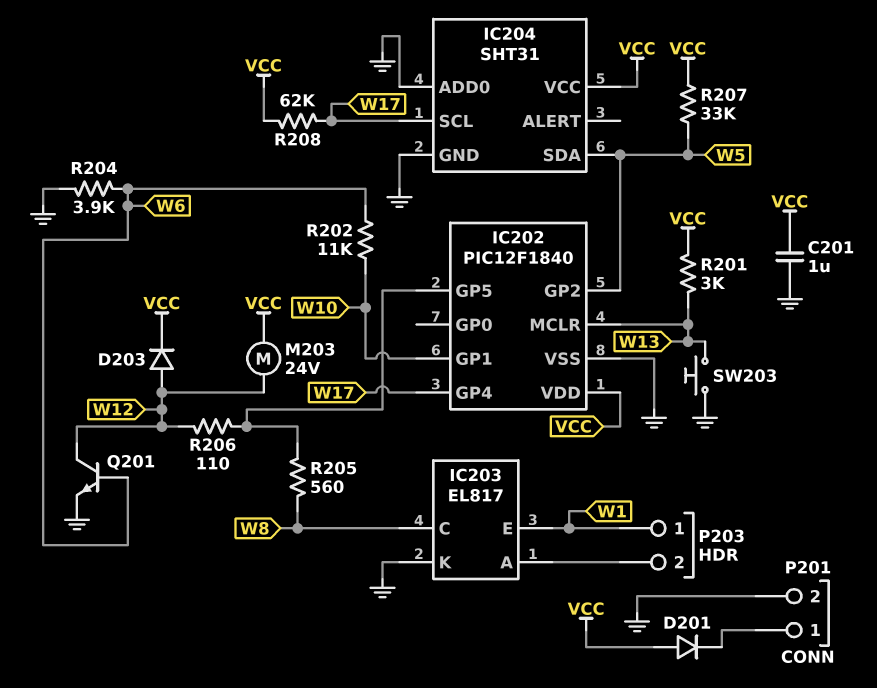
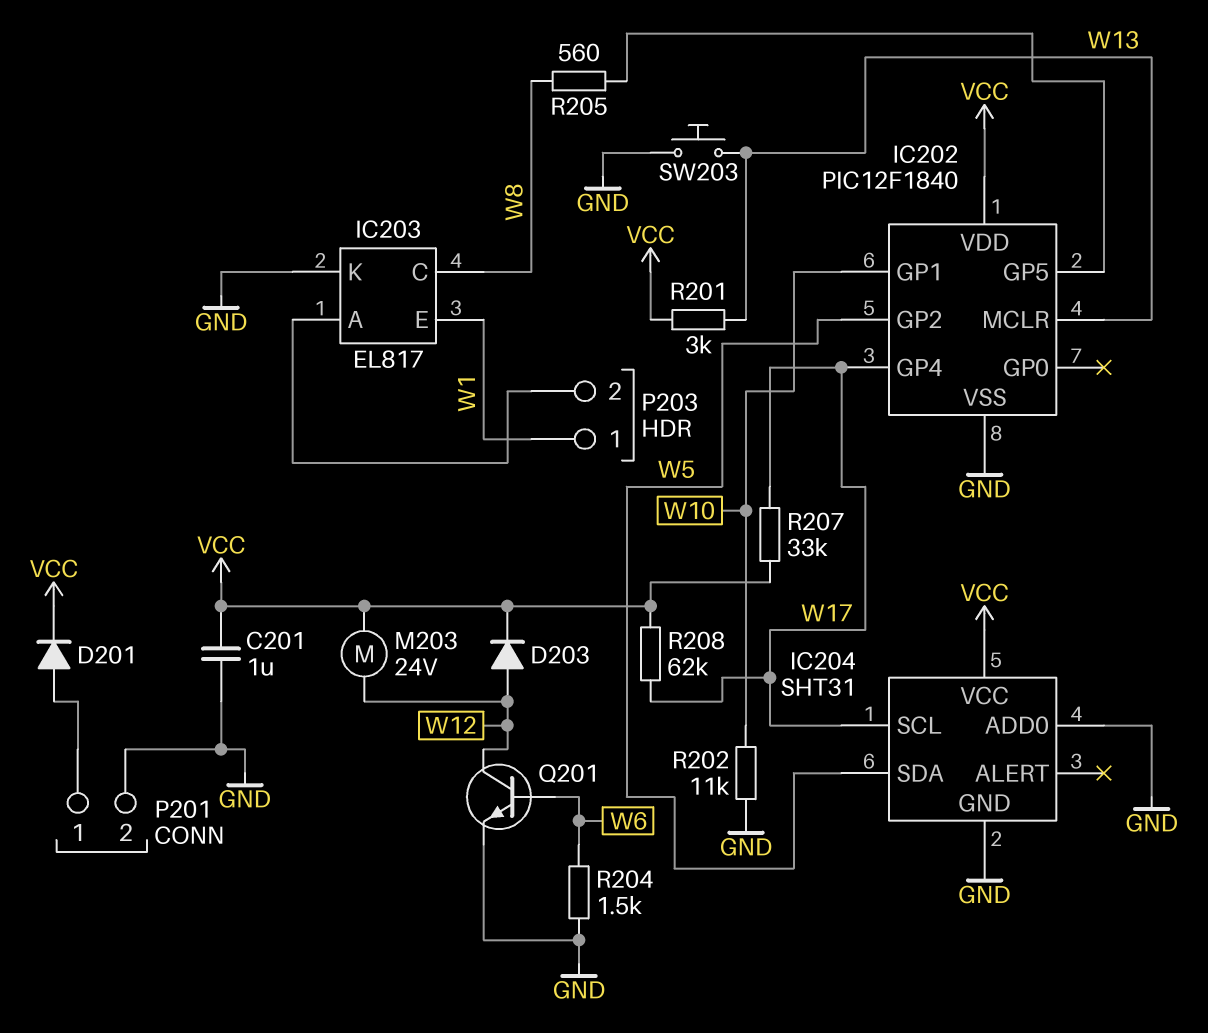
D201: diode (A VCC, K P201/1) -> diode (A P201/1, K VCC)
R202: 11k (W6, W10) -> 11k (GND, W10)
R204: 3.9k (GND, W6) -> 1.5k (GND, W6)
R206: 110 (IC202/GP5, W12) -> none
R207: 33k (VCC, W5) -> 33k (VCC, W17)

